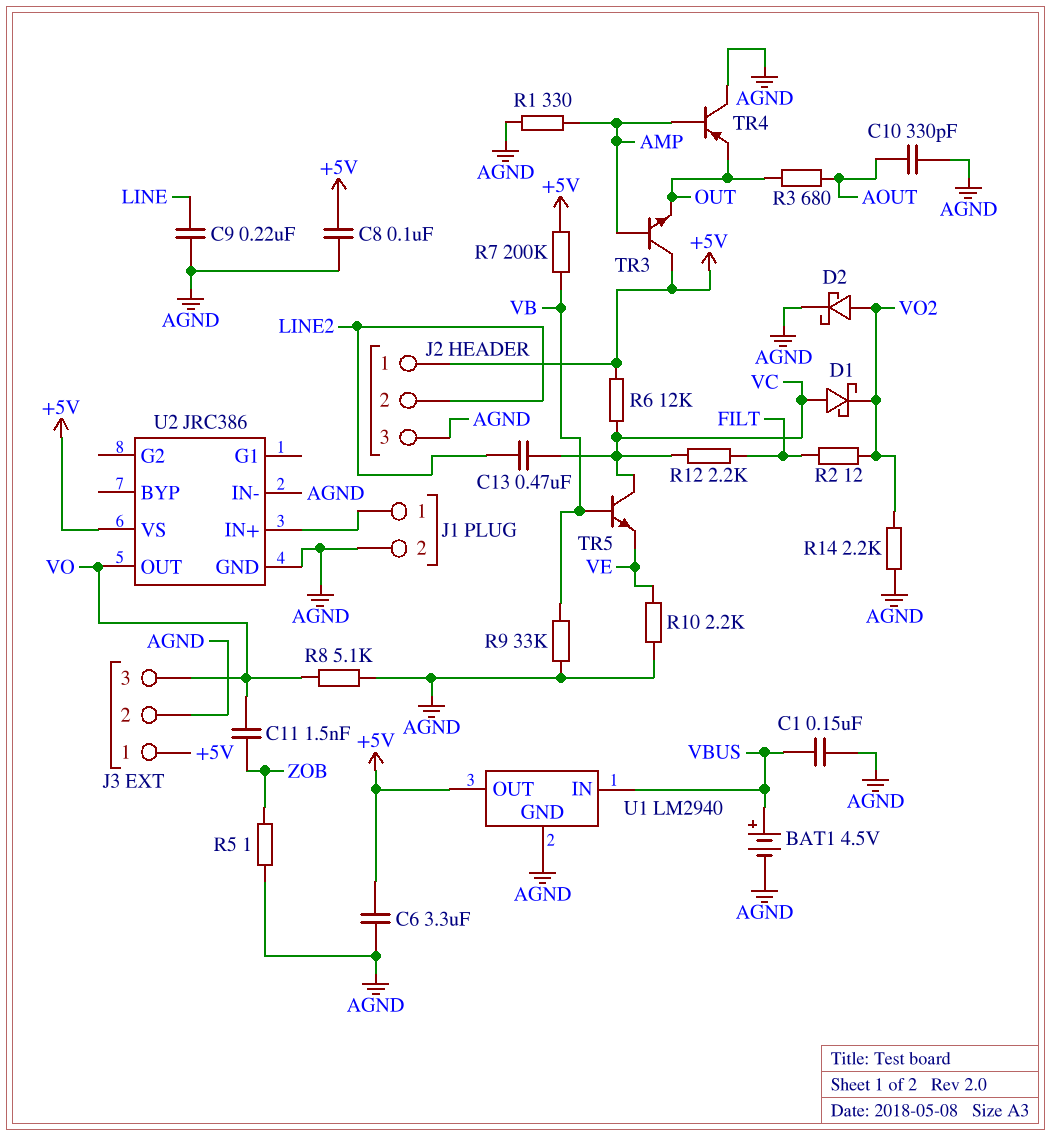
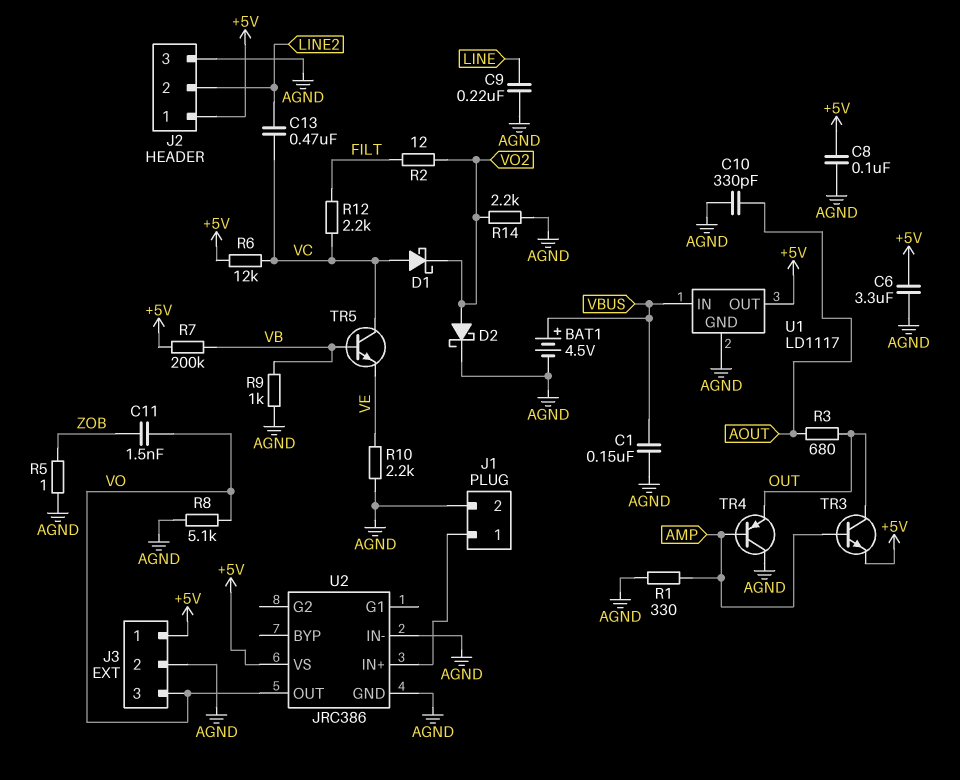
R9: 33k (AGND, VB) -> 1k (AGND, VB)
TR3: NPN (B AMP, C +5V, E OUT) -> NPN (B AMP, C OUT, E +5V)
U1: LM2940 -> LD1117

